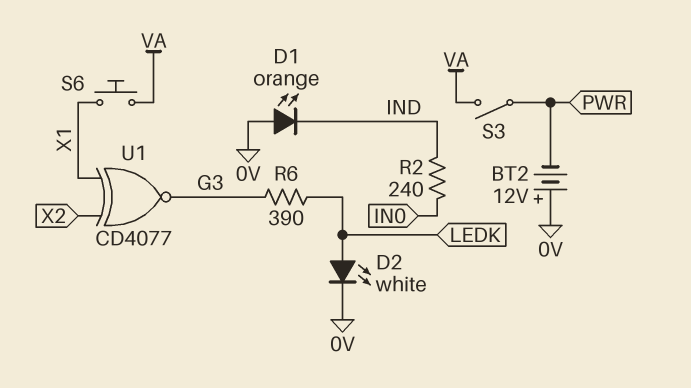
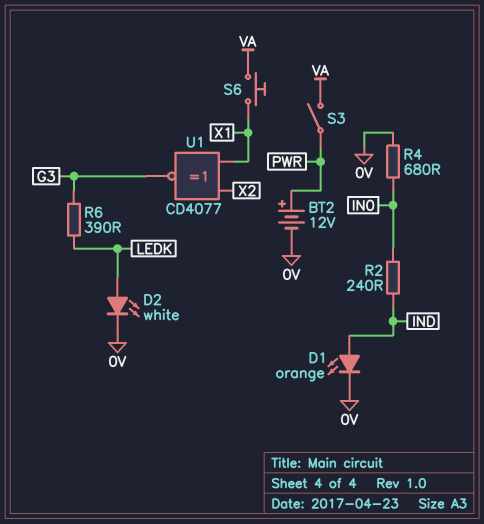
BT2: 12V (plus 0V, minus PWR) -> 12V (plus PWR, minus 0V)
D1: LED orange (A 0V, K IND) -> LED orange (A IND, K 0V)
R4: none -> 680 (0V, IN0)

